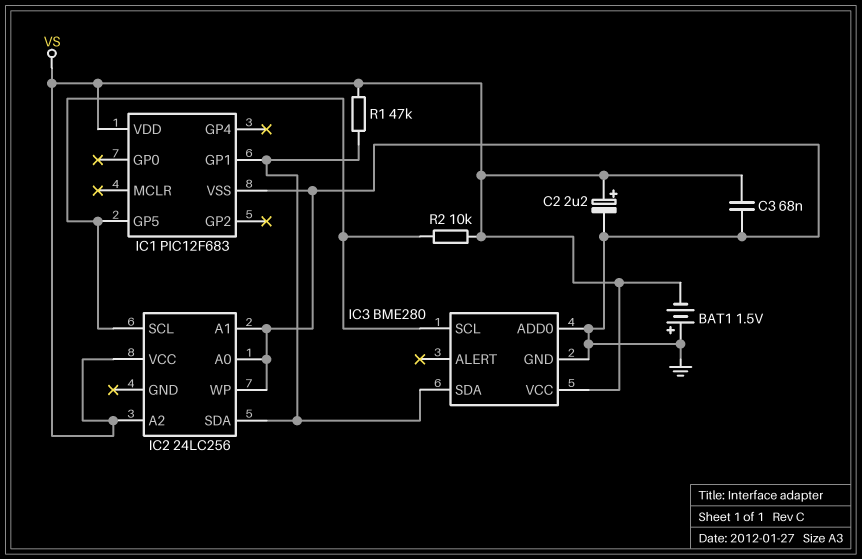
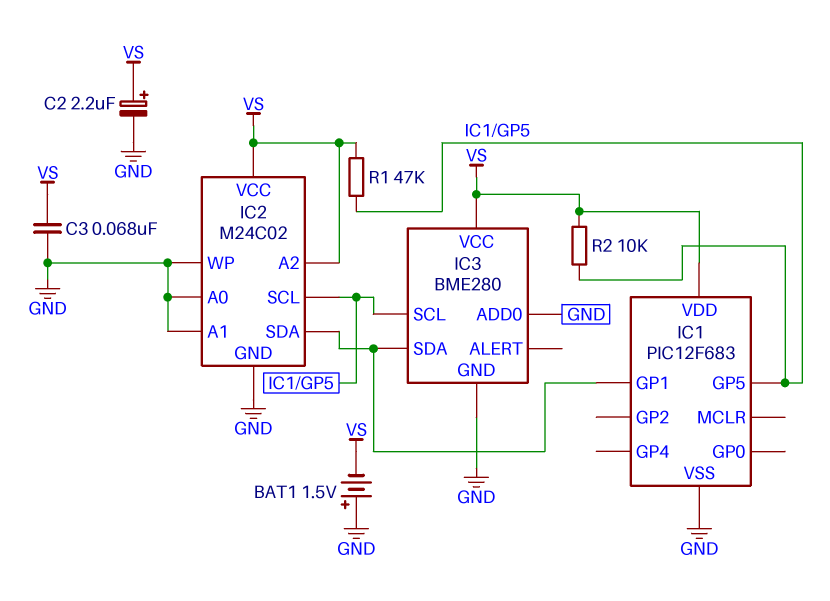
IC2: 24LC256 -> M24C02
IC2 pin GND: none -> GND
R1: 47k (IC1/GP1, VS) -> 47k (IC1/GP5, VS)

